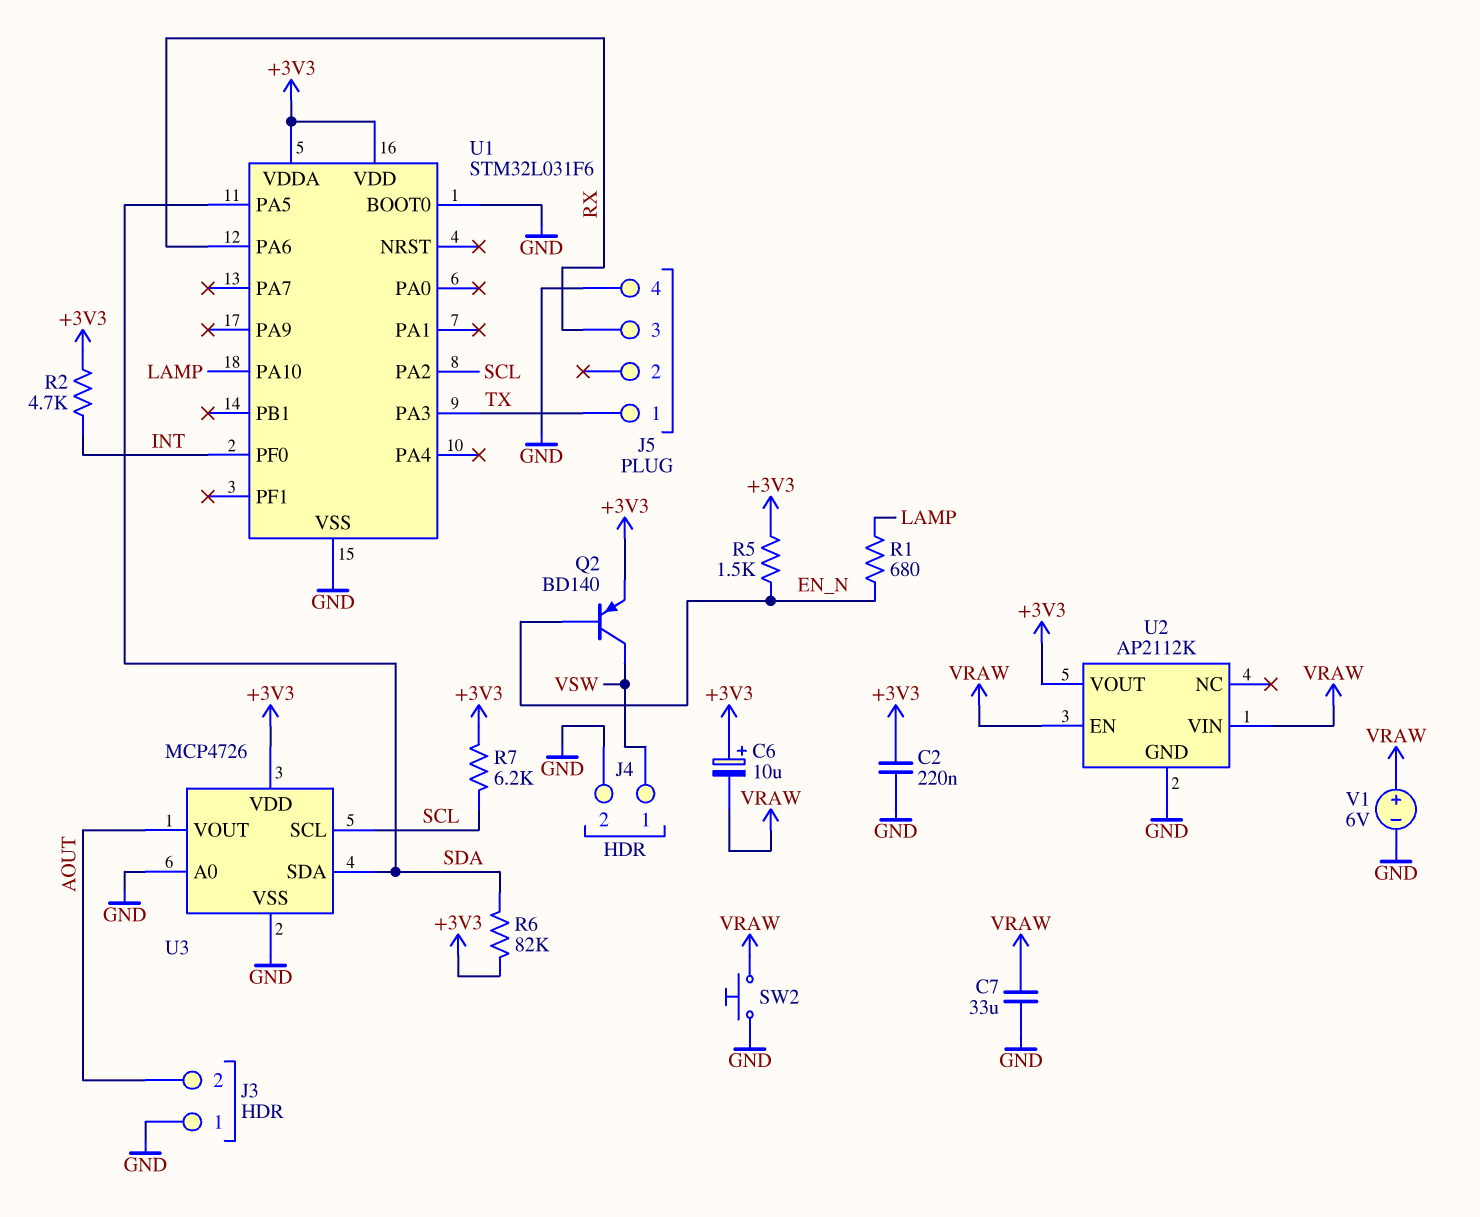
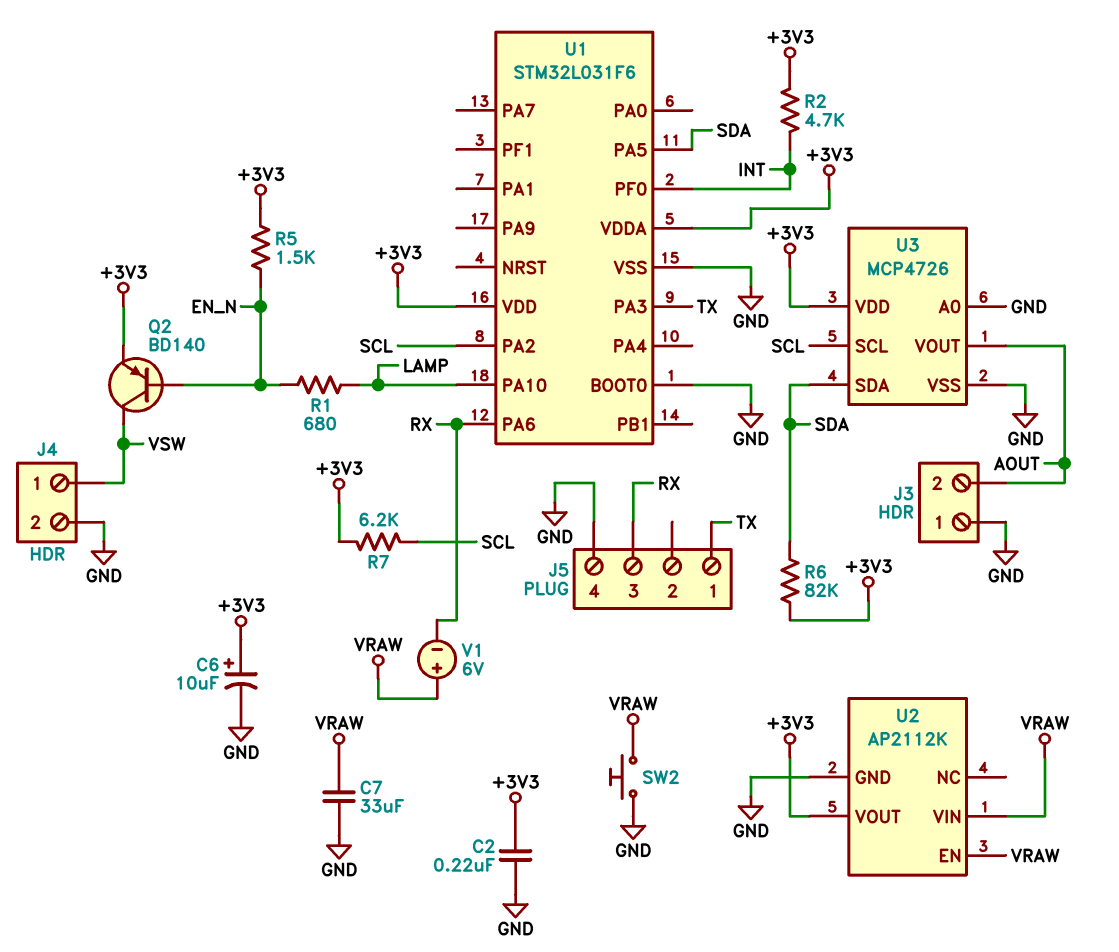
C6: 10uF (plus +3V3, minus VRAW) -> 10uF (plus +3V3, minus GND)
V1: 6V (plus VRAW, minus GND) -> 6V (plus VRAW, minus RX)

